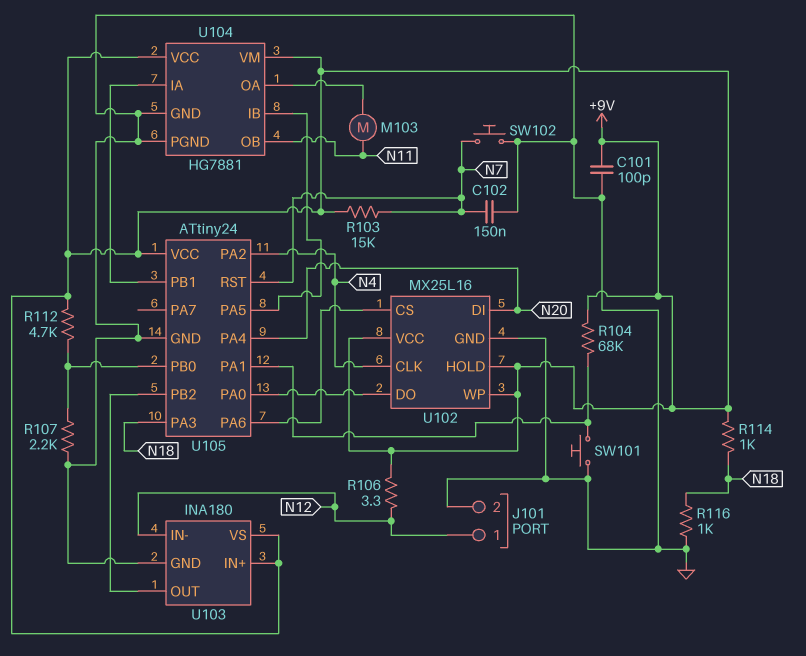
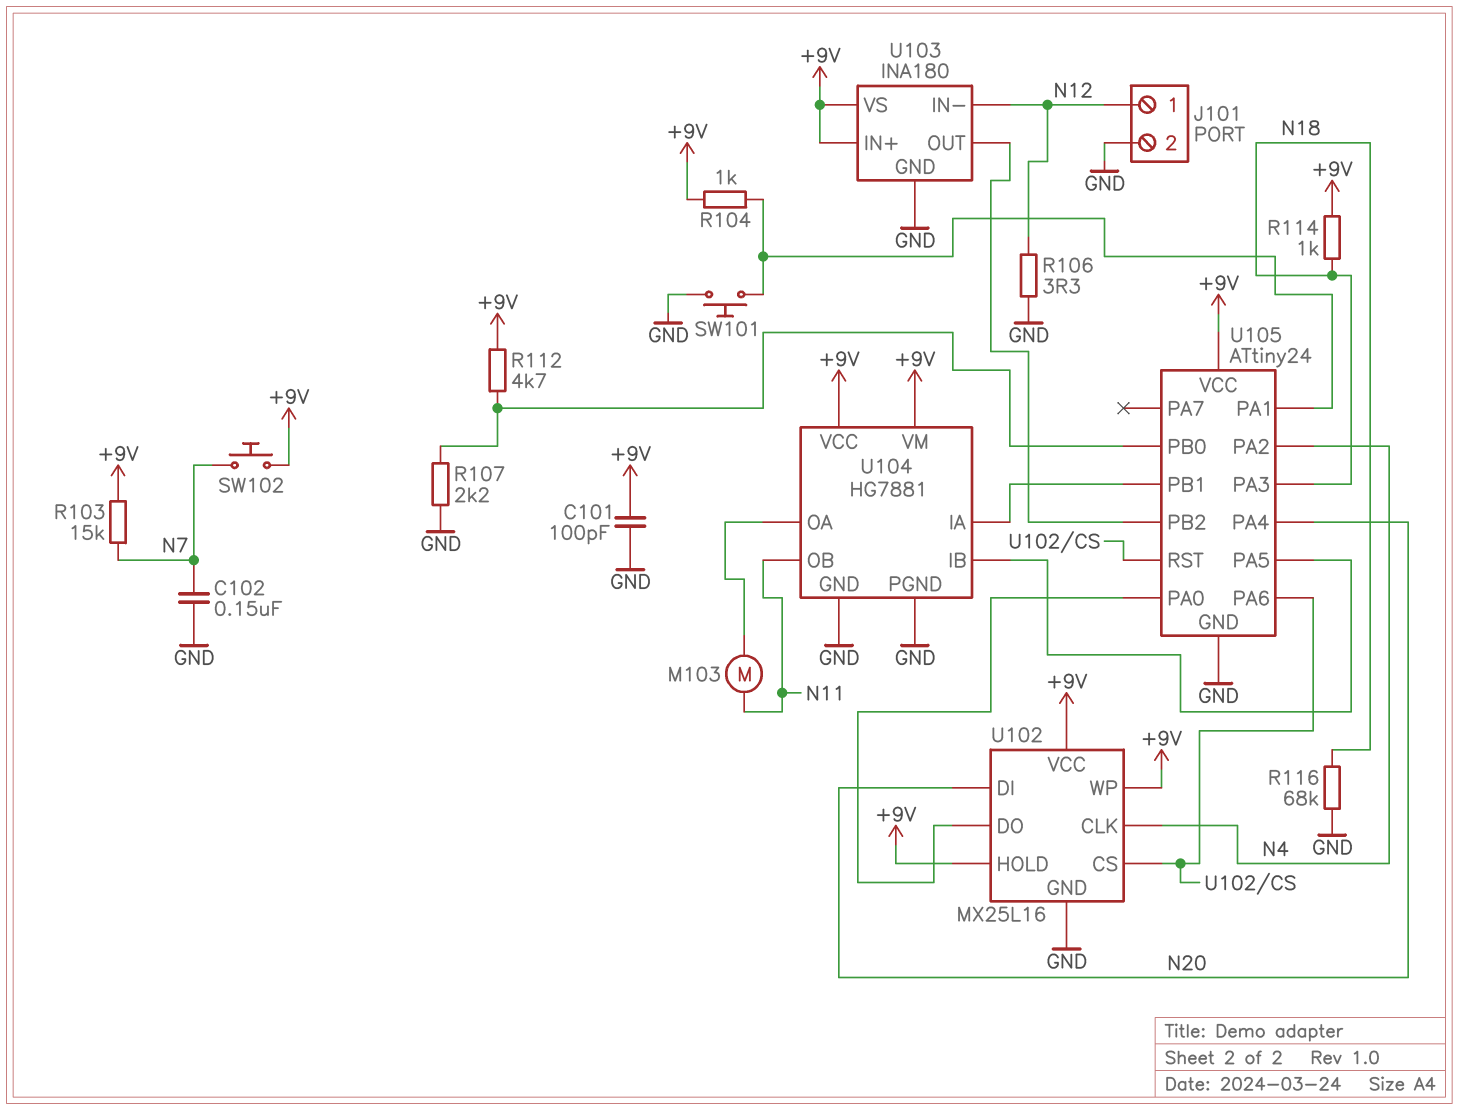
R104: 68k (+9V, U105/PA1) -> 1k (+9V, U105/PA1)
R106: 3.3 (+9V, N12) -> 3.3 (GND, N12)
R116: 1k (GND, N18) -> 68k (GND, N18)
SW102: button (GND, N7) -> button (+9V, N7)
U105 pin RST: N7 -> U102/CS

